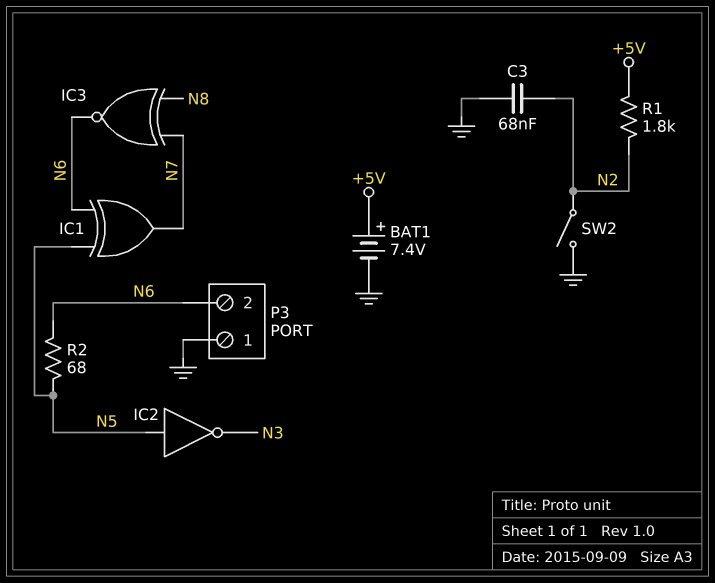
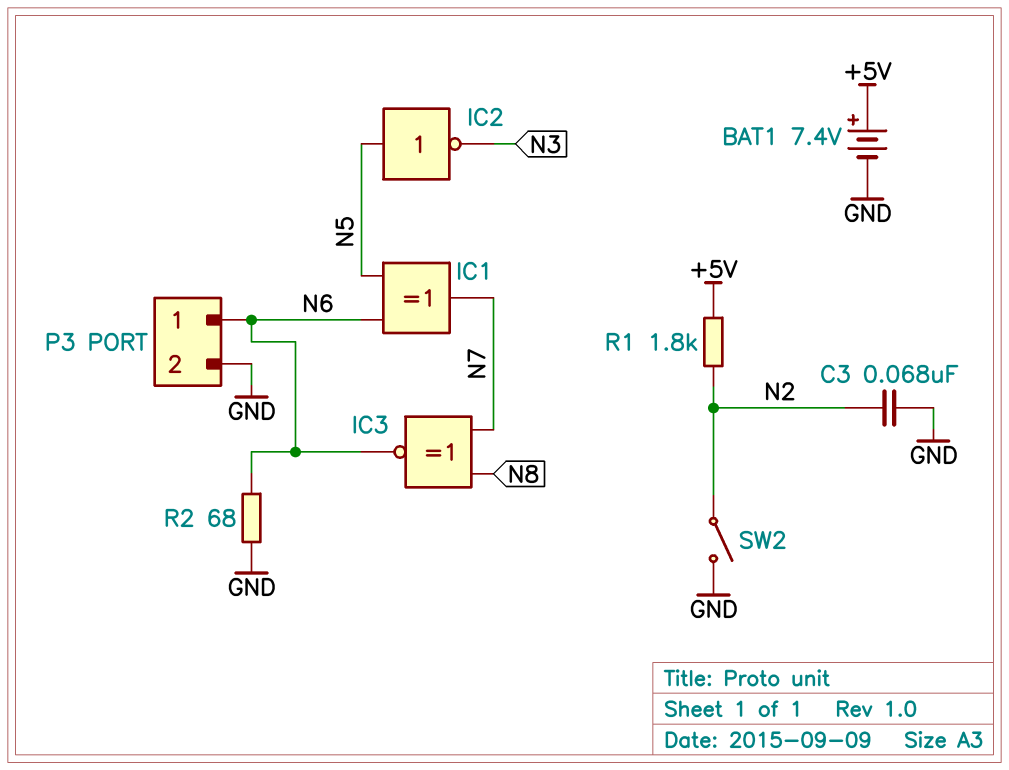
P3 pin 1: GND -> N6
P3 pin 2: N6 -> GND
R2: 68 (N5, N6) -> 68 (GND, N6)

